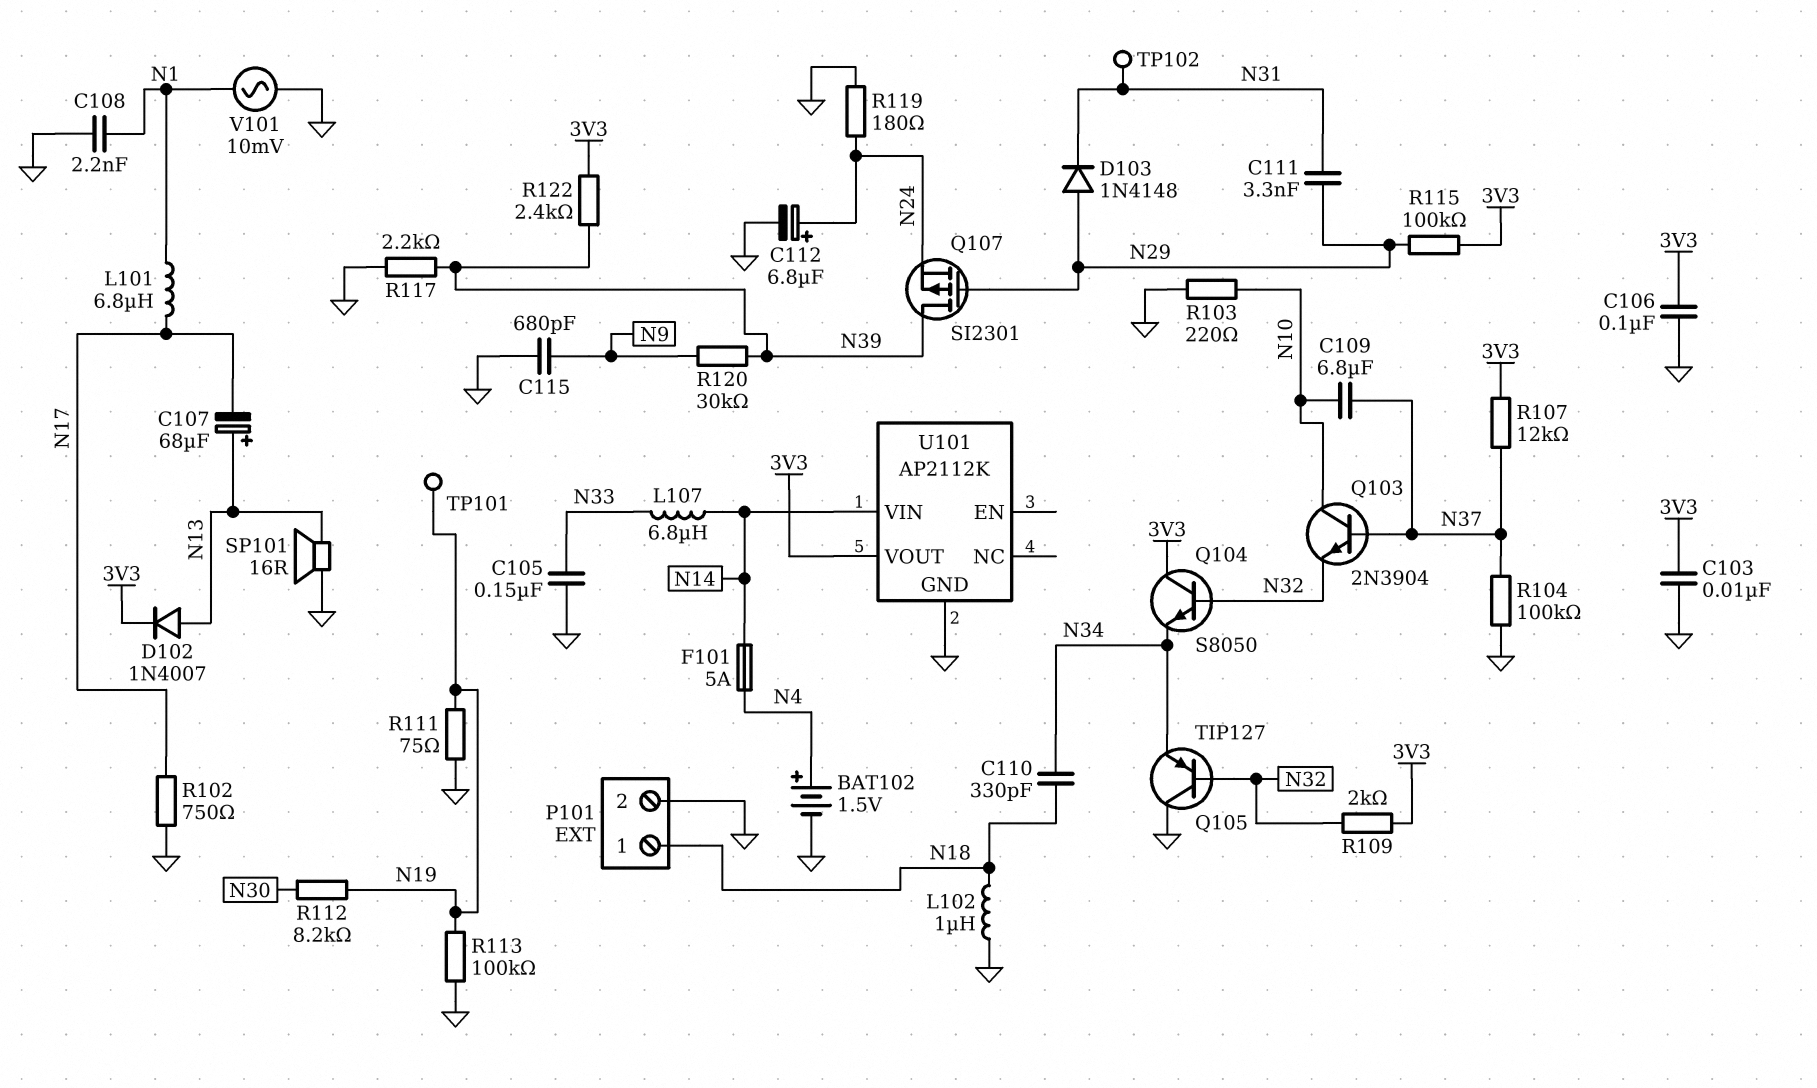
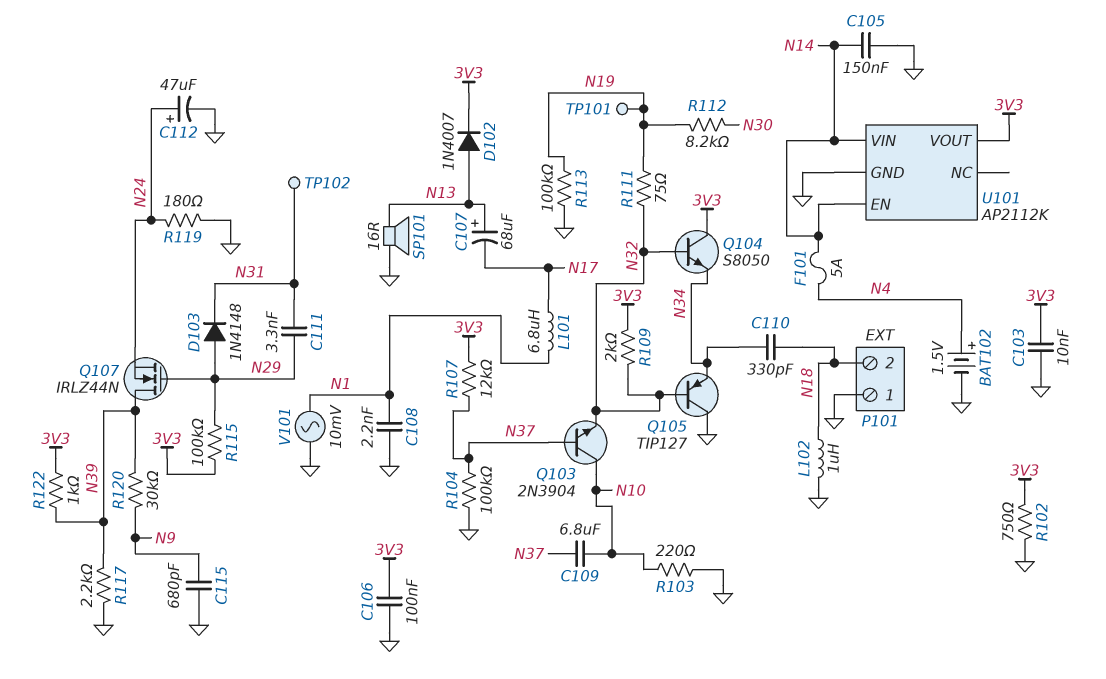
C105: 150nF (GND, N33) -> 150nF (GND, N14)
C112: 6.8uF (plus N24, minus GND) -> 47uF (plus N24, minus GND)
L107: 6.8uH (N14, N33) -> none
P101 pin 1: N18 -> GND
P101 pin 2: GND -> N18
Q107: PMOS SI2301 (G N29, D N39, S N24) -> NMOS IRLZ44N (G N29, D N39, S N24)
R102: 750 (GND, N17) -> 750 (3V3, GND)
R111: 75 (GND, N19) -> 75 (N19, N32)
R122: 2.4k (3V3, N39) -> 1k (3V3, N39)
U101 pin EN: none -> N14

